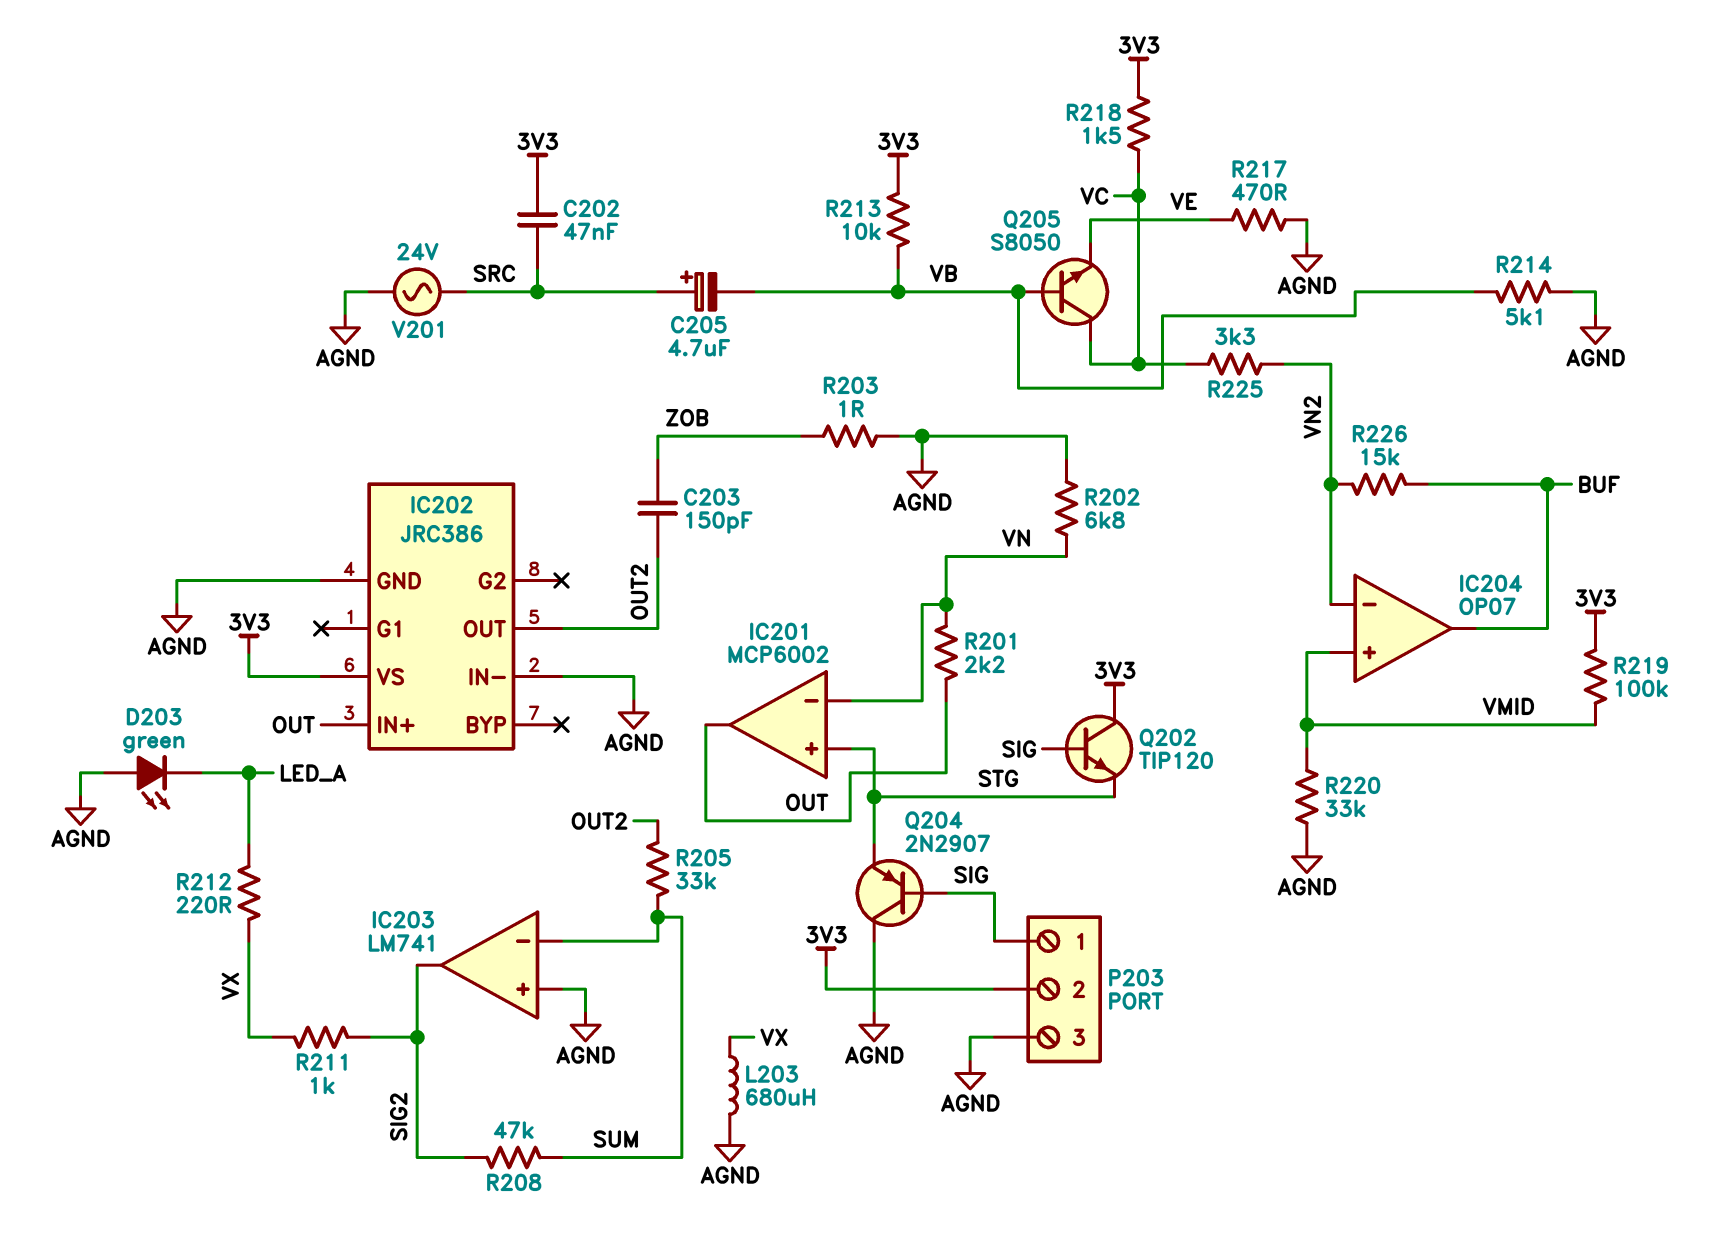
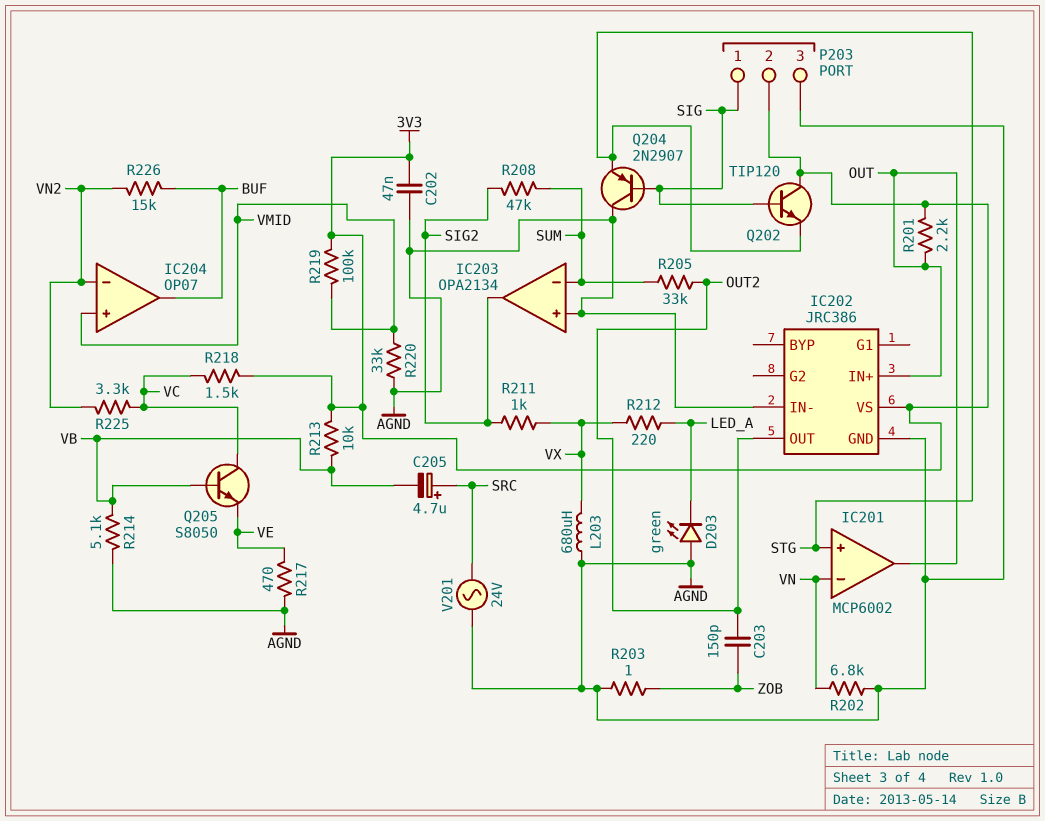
C202: 47nF (3V3, SRC) -> 47nF (3V3, AGND)
IC203: LM741 -> OPA2134
R201: 2.2k (OUT, VN) -> 2.2k (3V3, OUT)

